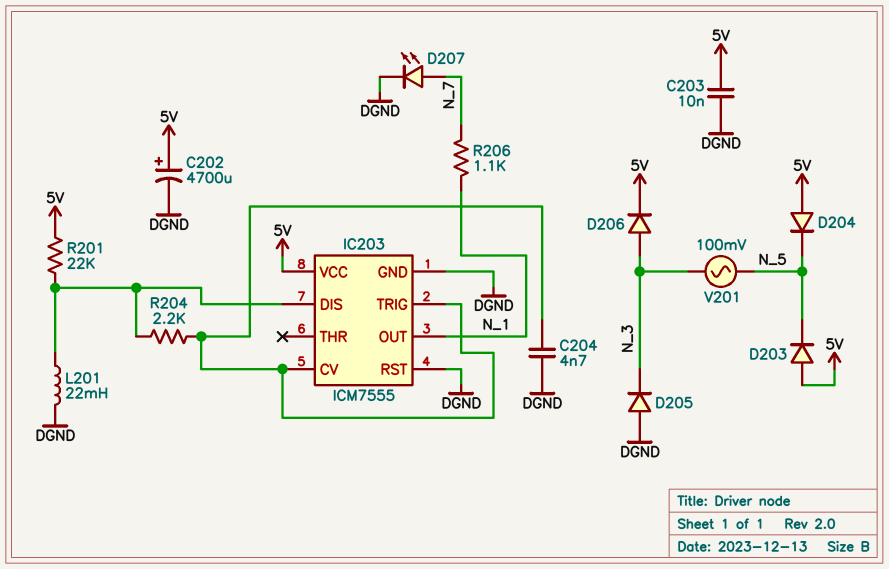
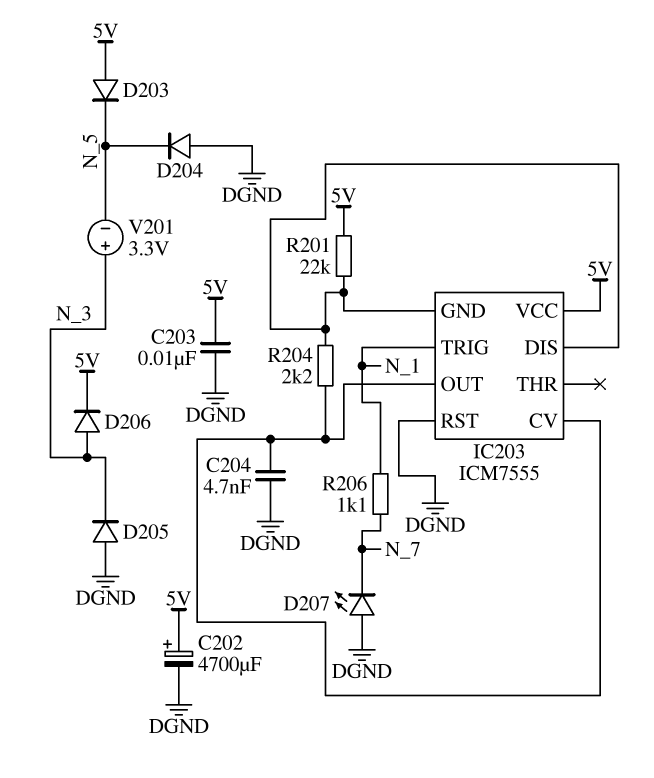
D204: diode (A 5V, K N_5) -> diode (A DGND, K N_5)
D207: LED (A N_7, K DGND) -> LED (A DGND, K N_7)
IC203 pin GND: DGND -> IC203/DIS
IC203 pin OUT: N_1 -> IC203/CV
IC203 pin TRIG: IC203/CV -> N_1
L201: 22mH (DGND, IC203/DIS) -> none
V201: AC 100mV (N_3, N_5) -> 3.3V (plus N_3, minus N_5)

